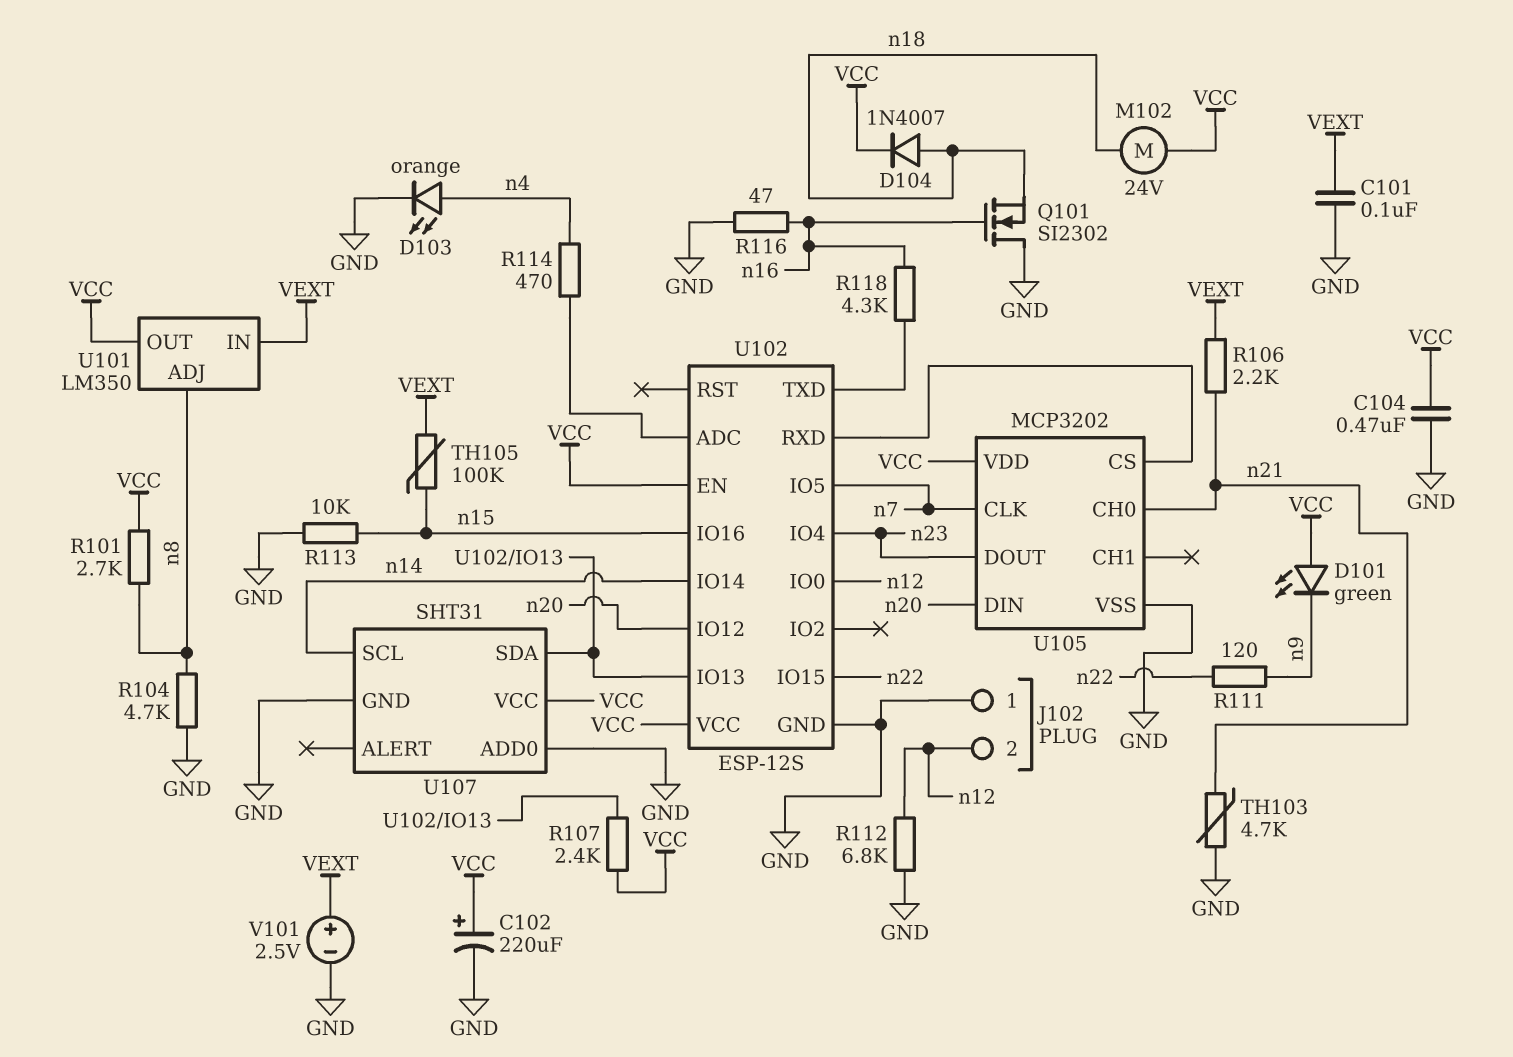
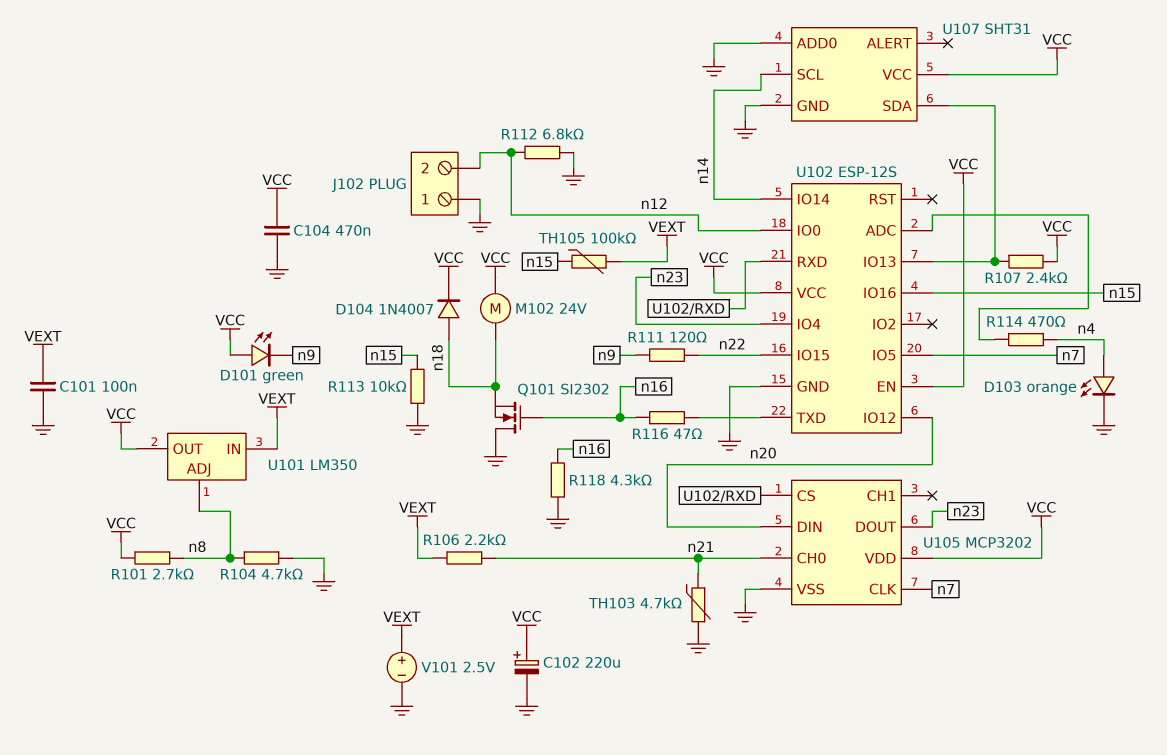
R116: 47 (GND, n16) -> 47 (U102/TXD, n16)
R118: 4.3k (U102/TXD, n16) -> 4.3k (GND, n16)

